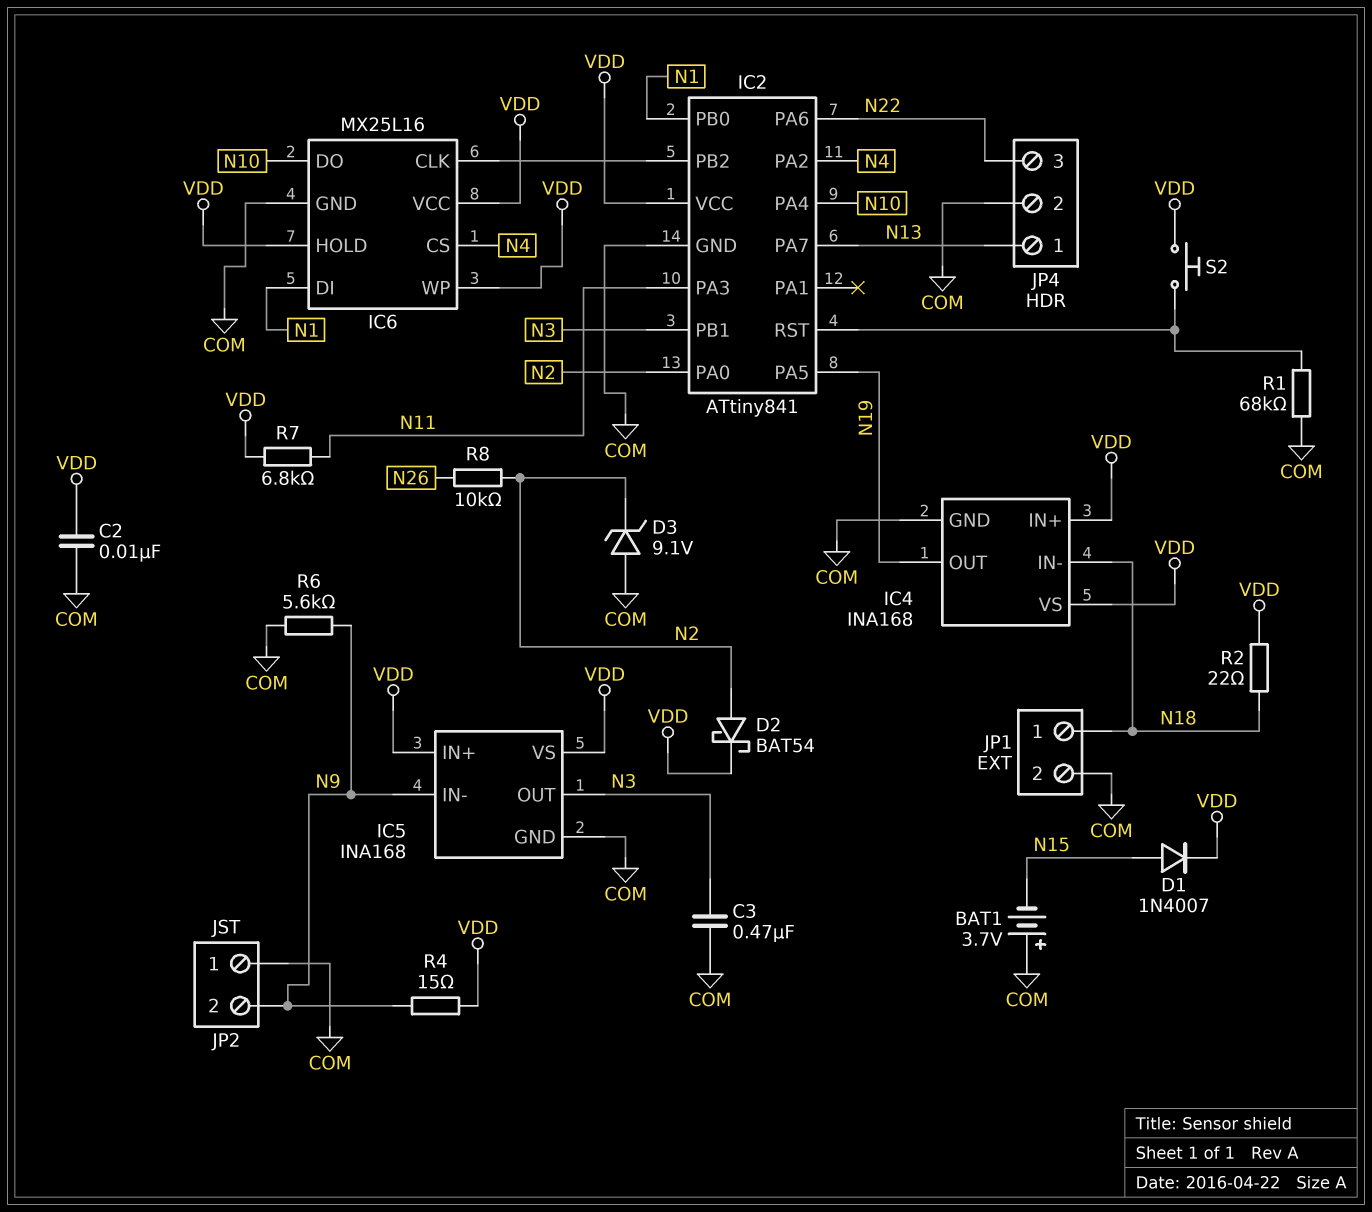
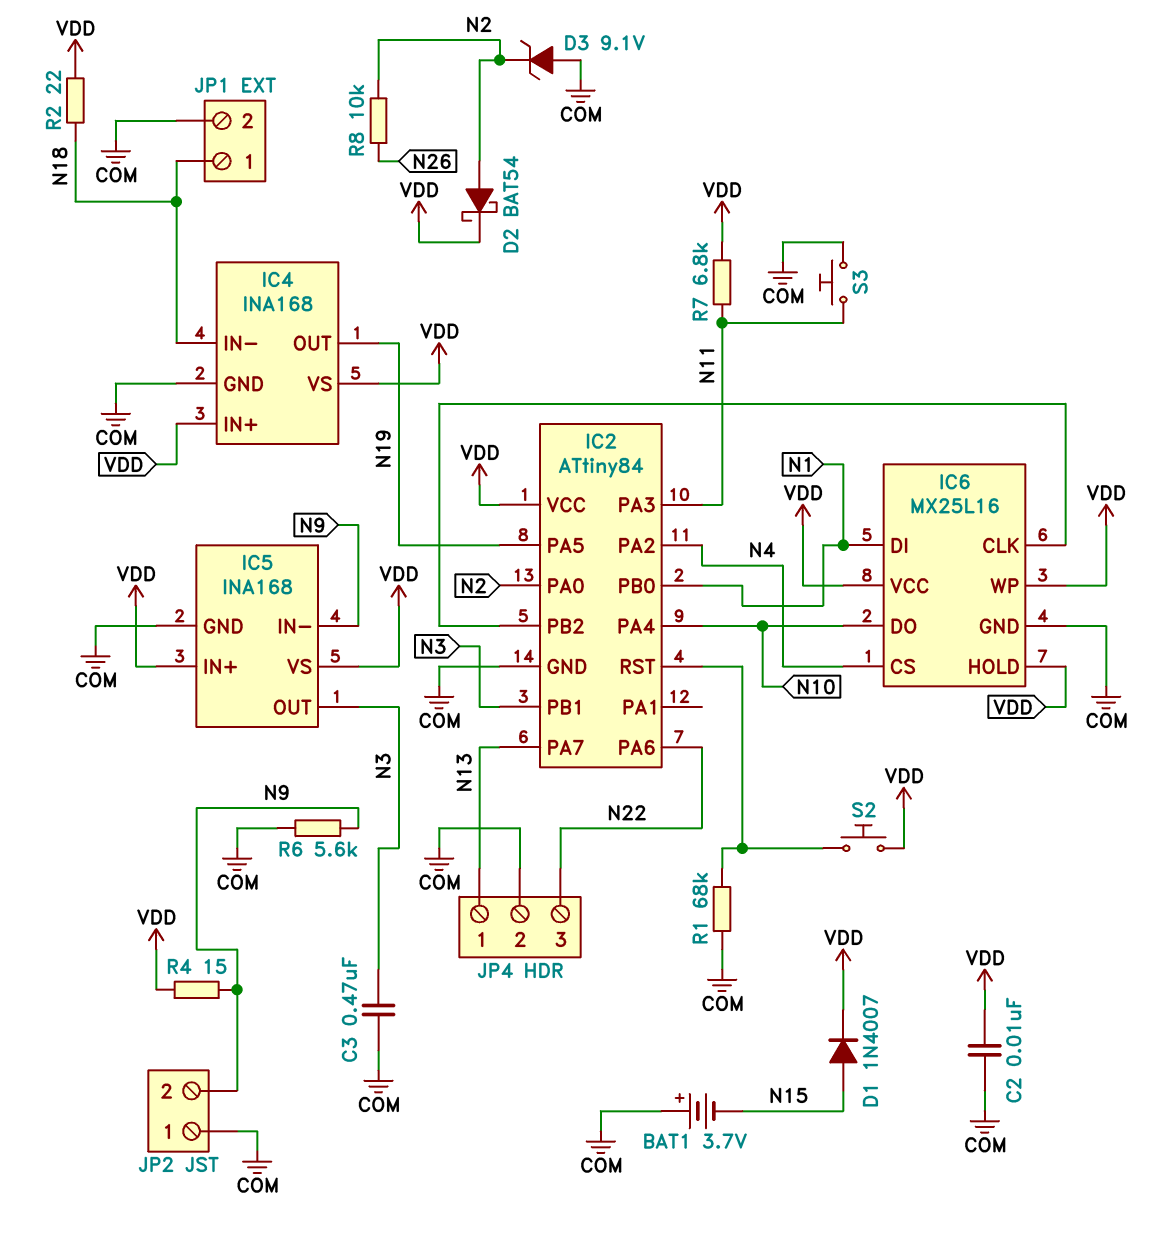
IC2: ATtiny841 -> ATtiny84
S3: none -> button (COM, N11)

